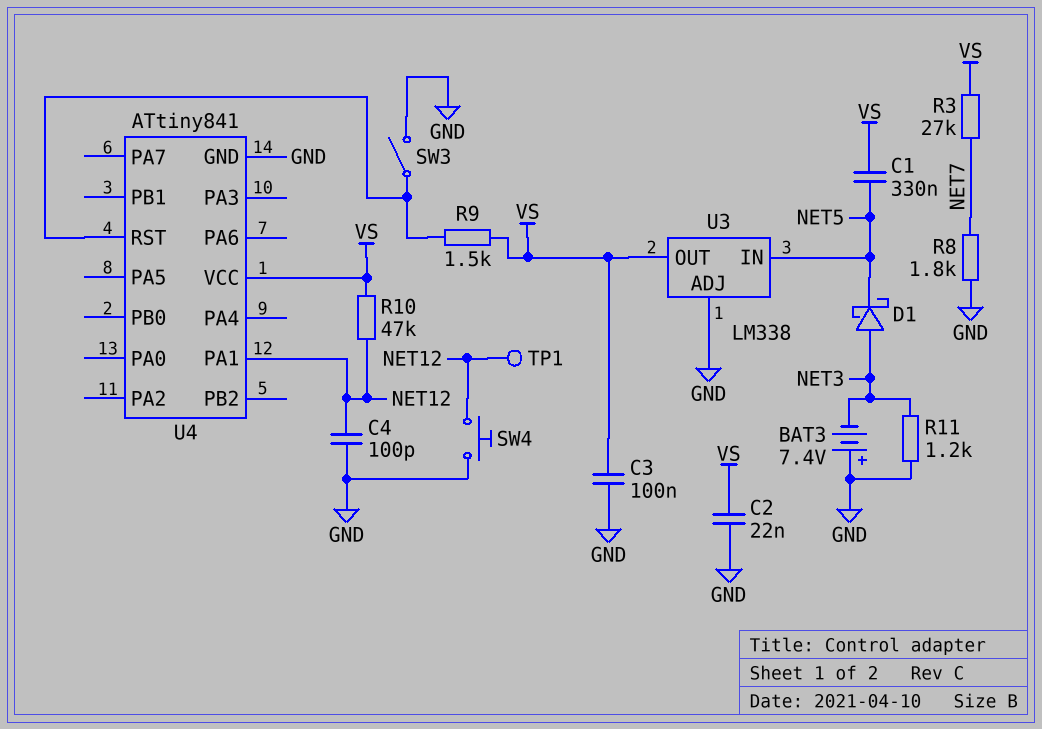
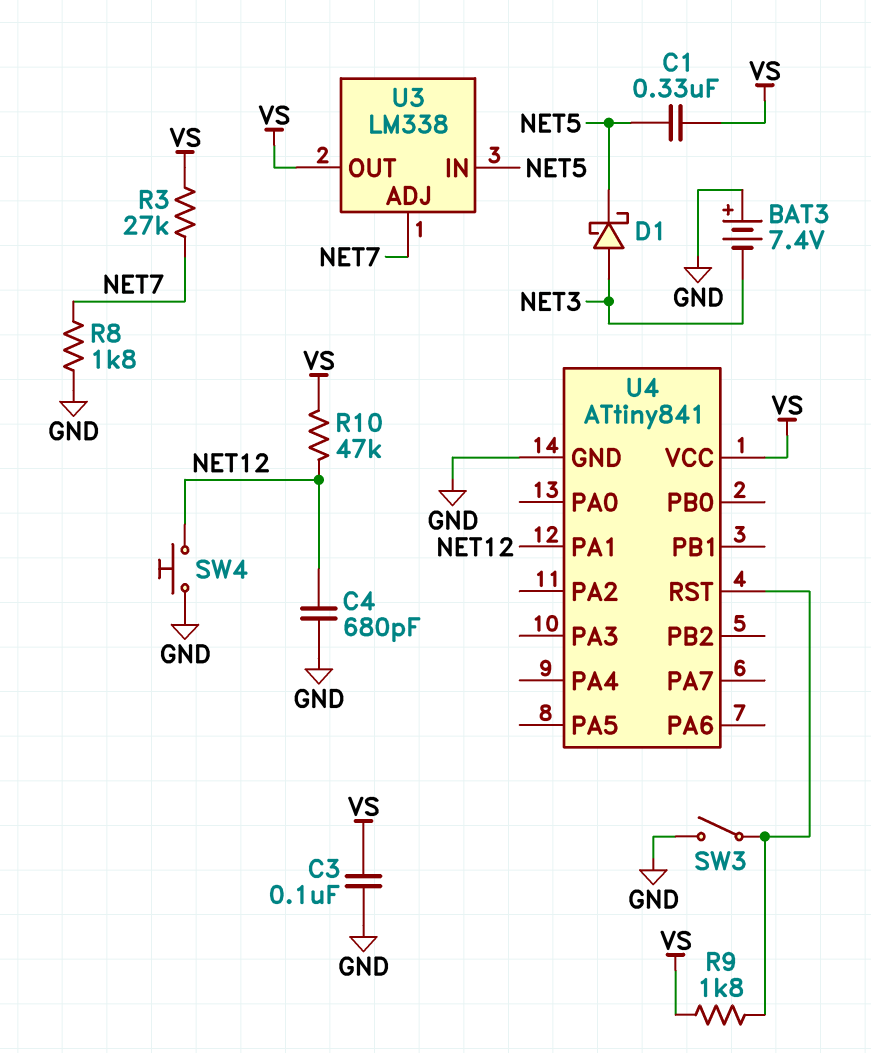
C2: 22nF (GND, VS) -> none
C4: 100pF (GND, NET12) -> 680pF (GND, NET12)
R9: 1.5k (U4/RST, VS) -> 1.8k (U4/RST, VS)
R11: 1.2k (GND, NET3) -> none
TP1: test point (NET12) -> none
U3 pin ADJ: GND -> NET7

